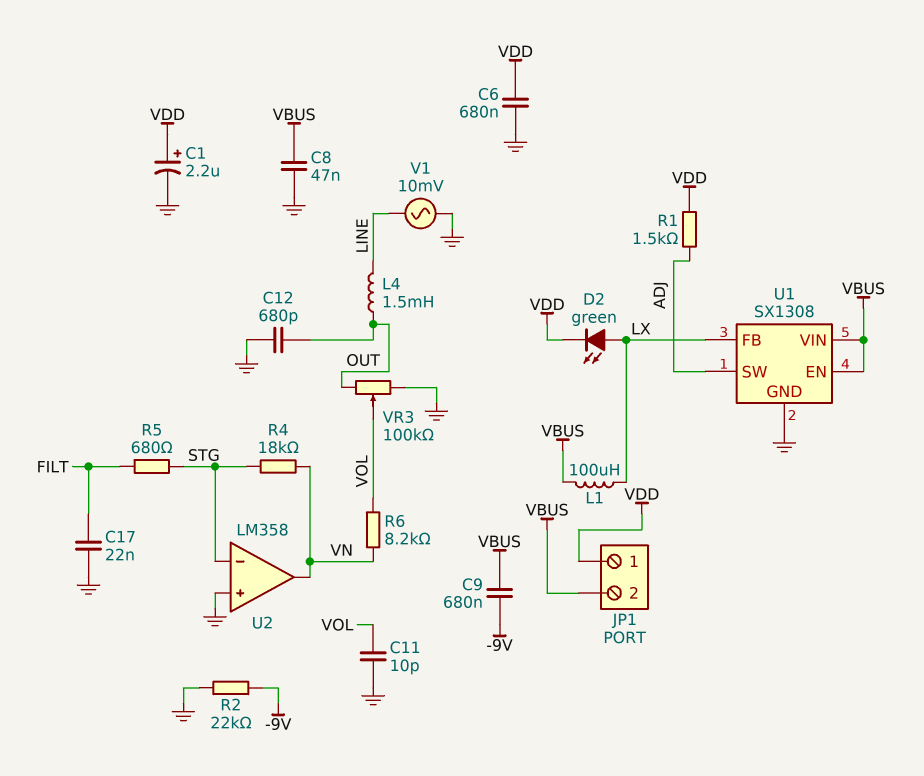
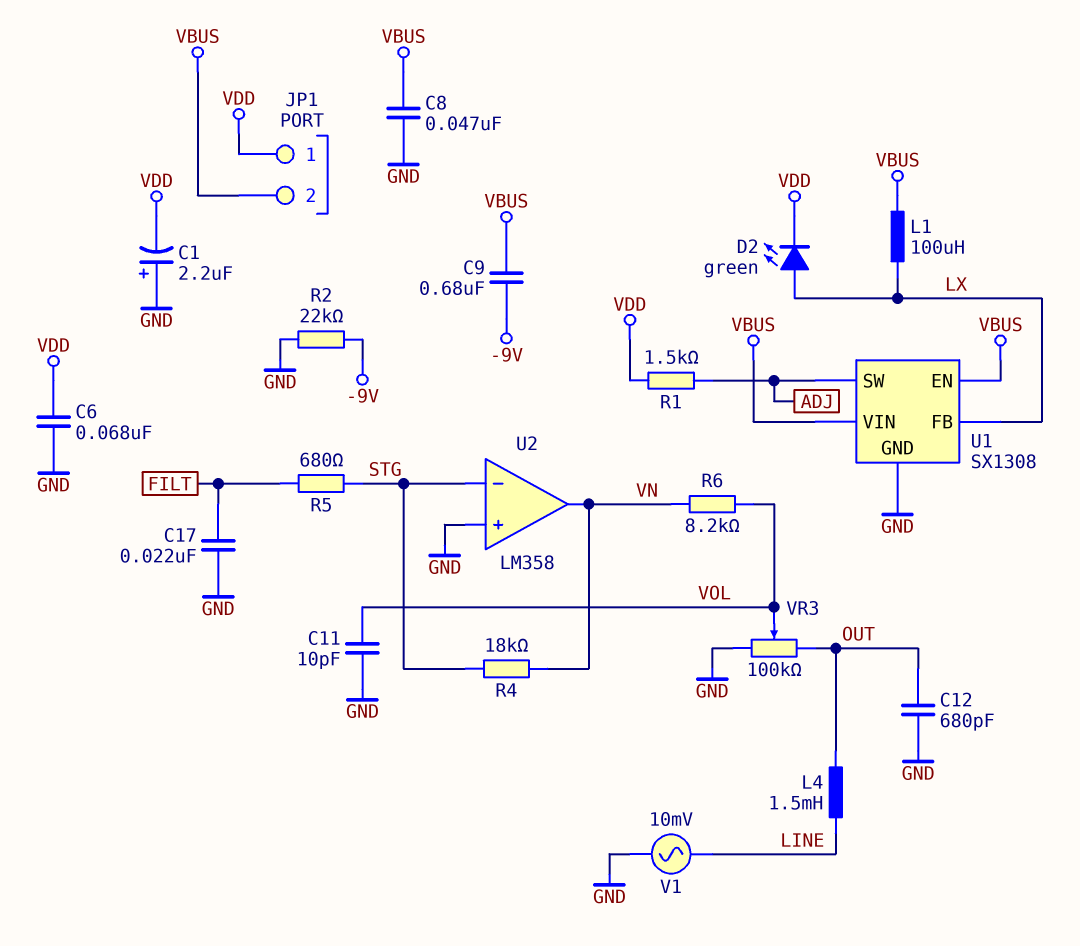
C1: 2.2uF (plus VDD, minus GND) -> 2.2uF (plus GND, minus VDD)
C6: 680nF (GND, VDD) -> 68nF (GND, VDD)

